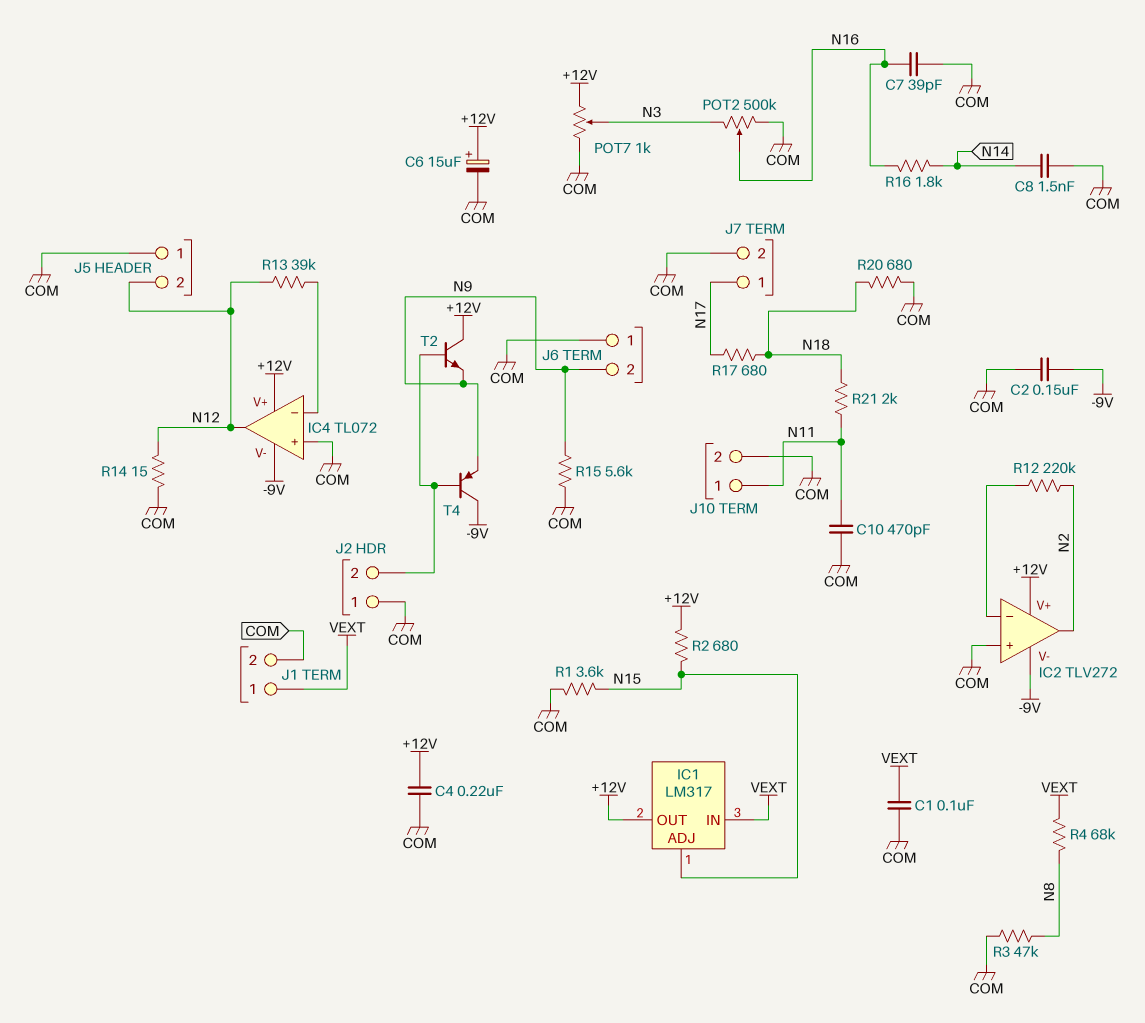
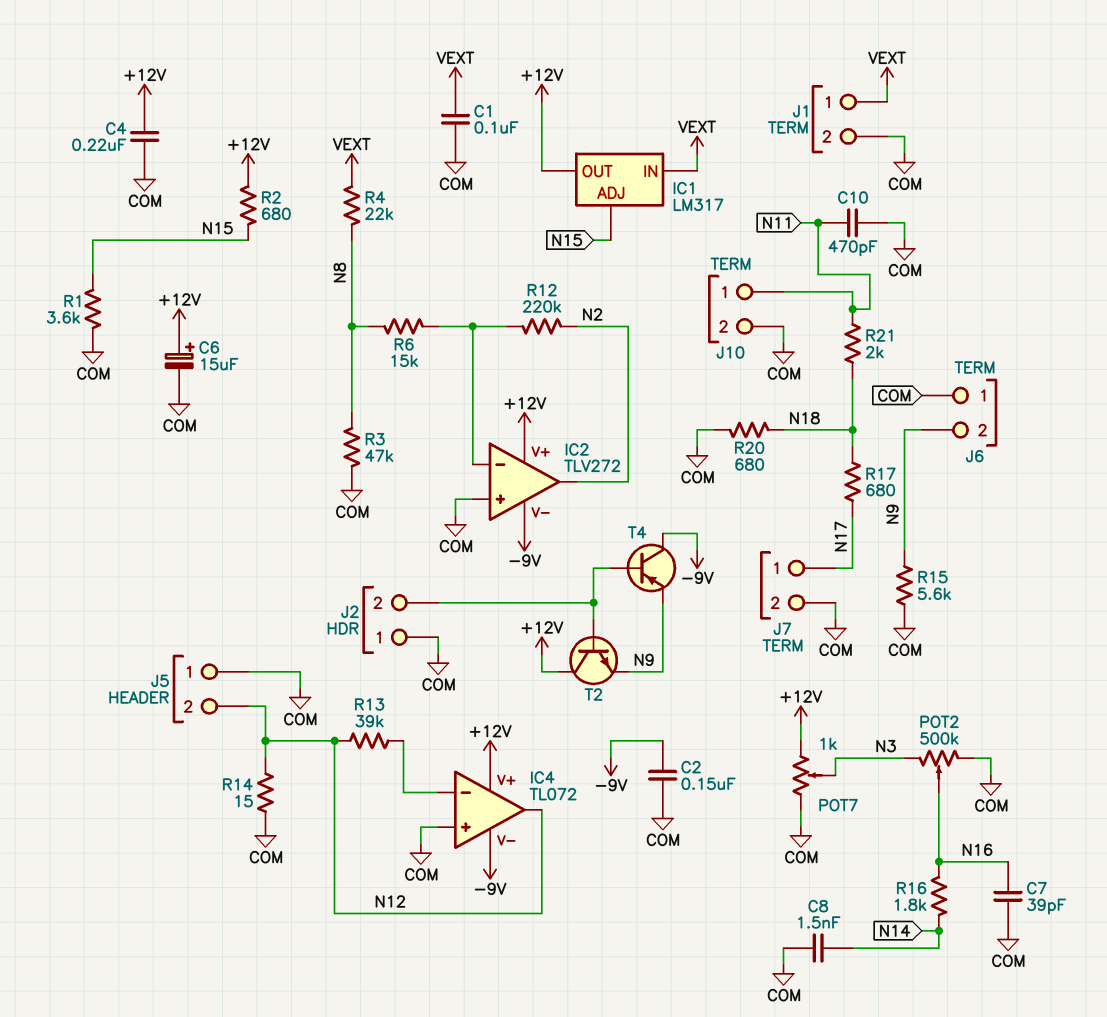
R4: 68k (N8, VEXT) -> 22k (N8, VEXT)
R6: none -> 15k (IC2/in-, N8)

